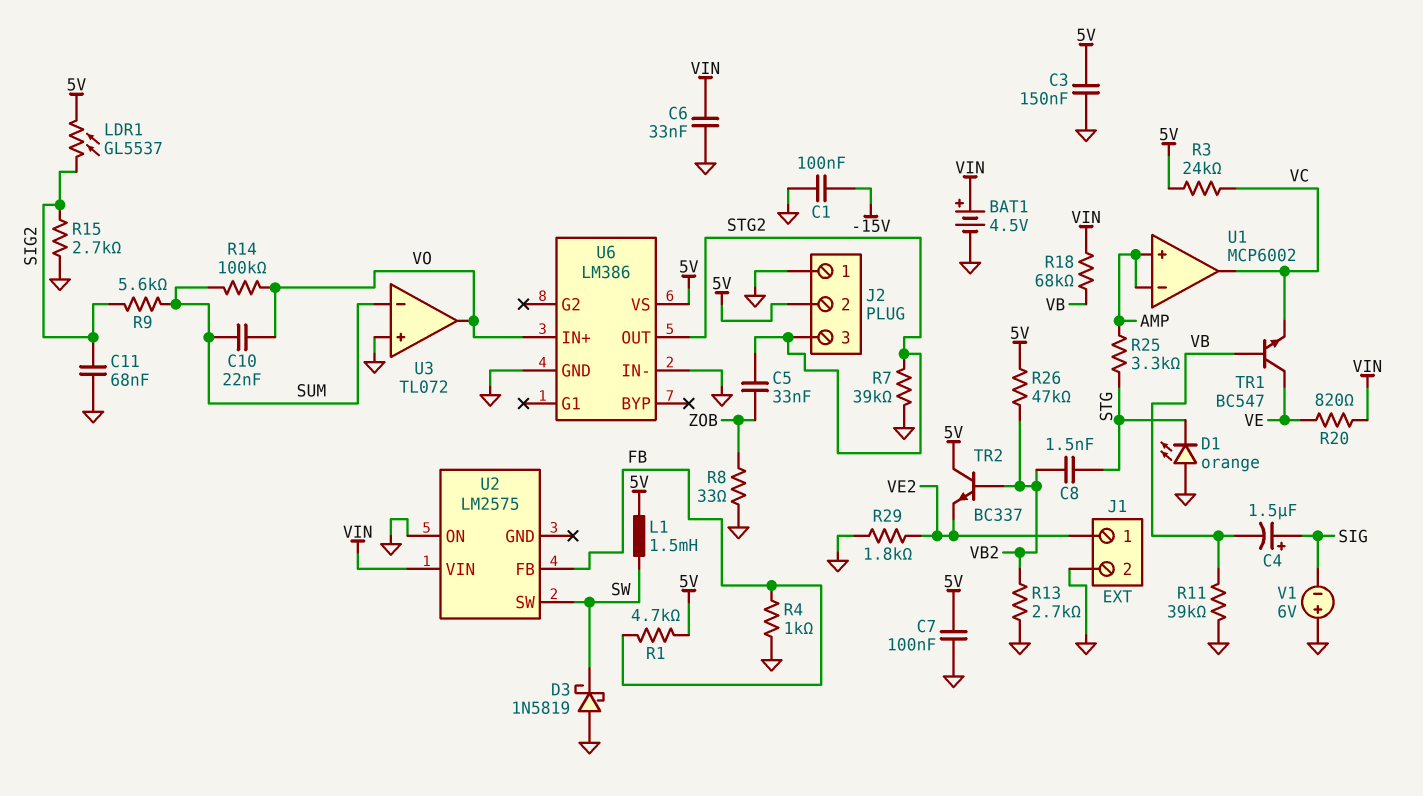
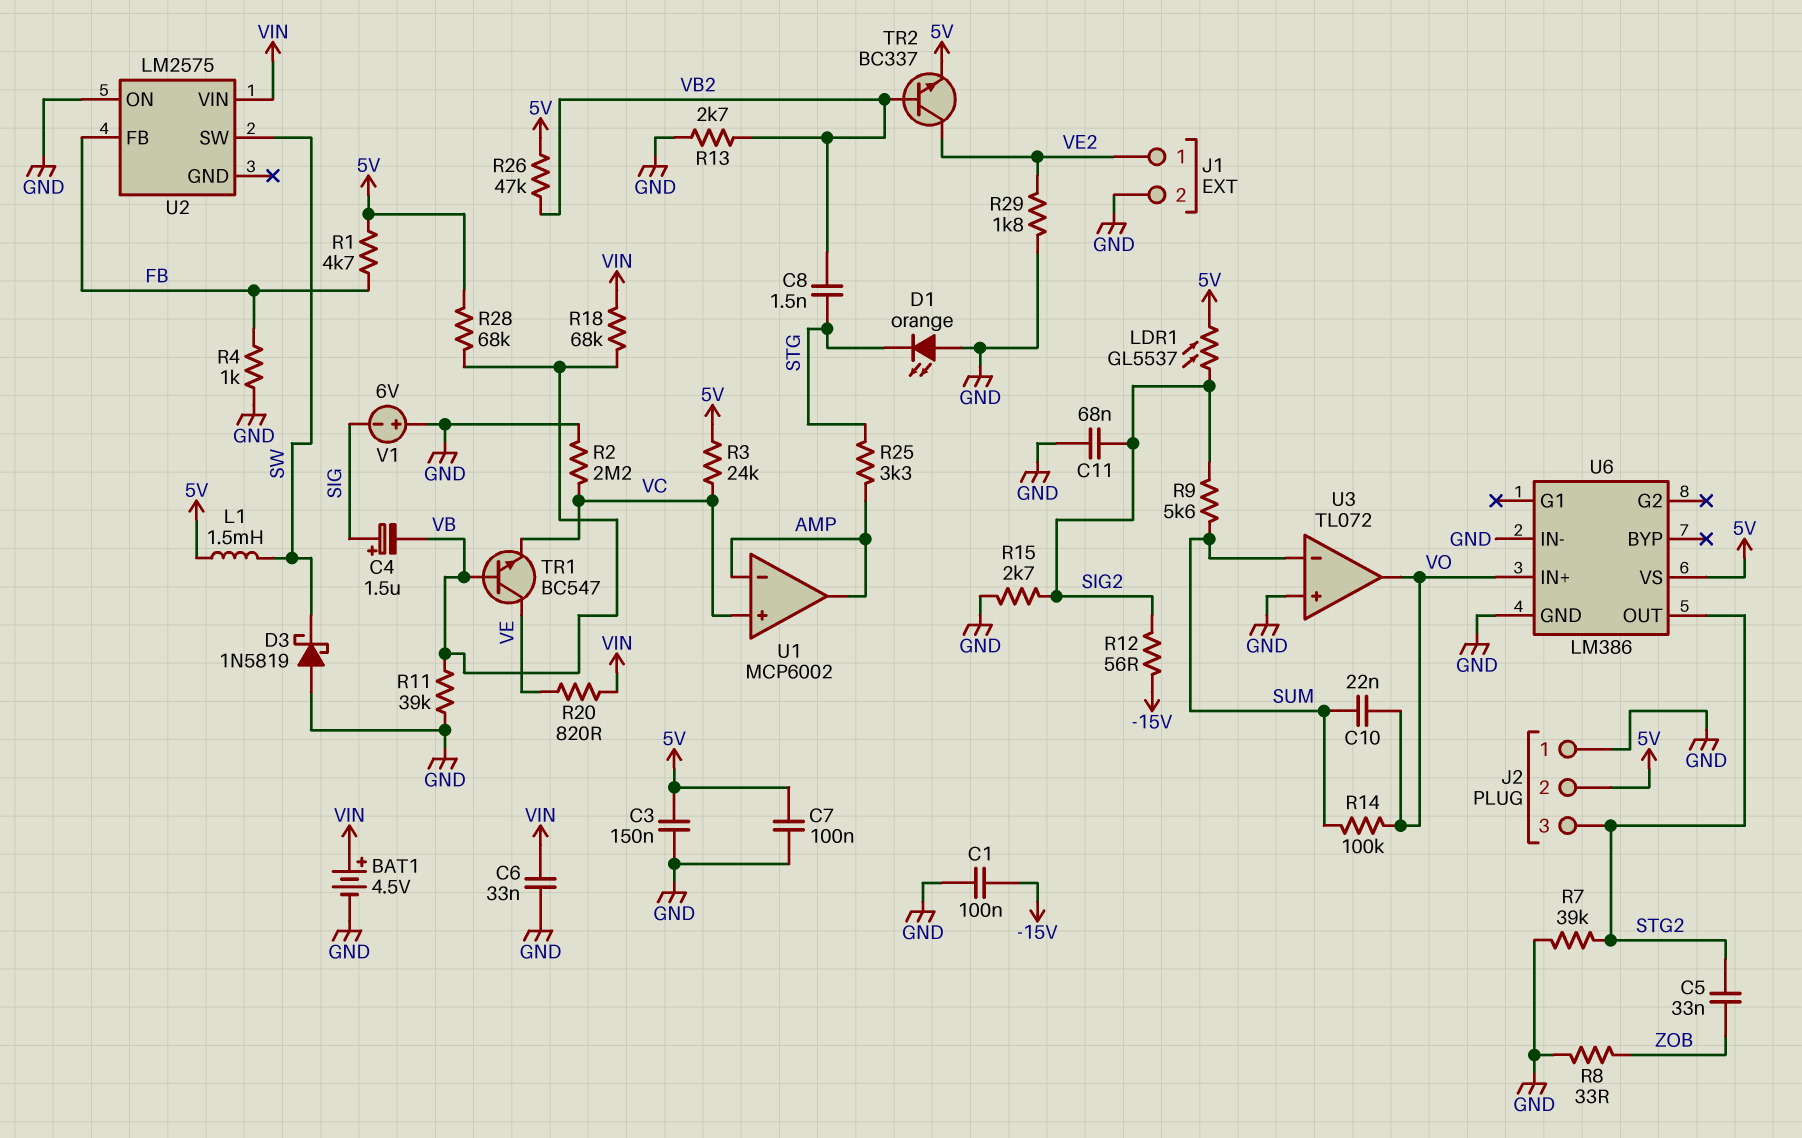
R2: none -> 2.2M (GND, VC)
R12: none -> 56 (-15V, SIG2)
R28: none -> 68k (5V, VB)
TR2: NPN BC337 (B VB2, C 5V, E VE2) -> NPN BC337 (B VB2, C VE2, E 5V)
U1 pin in+: AMP -> VC
U1 pin out: VC -> AMP

